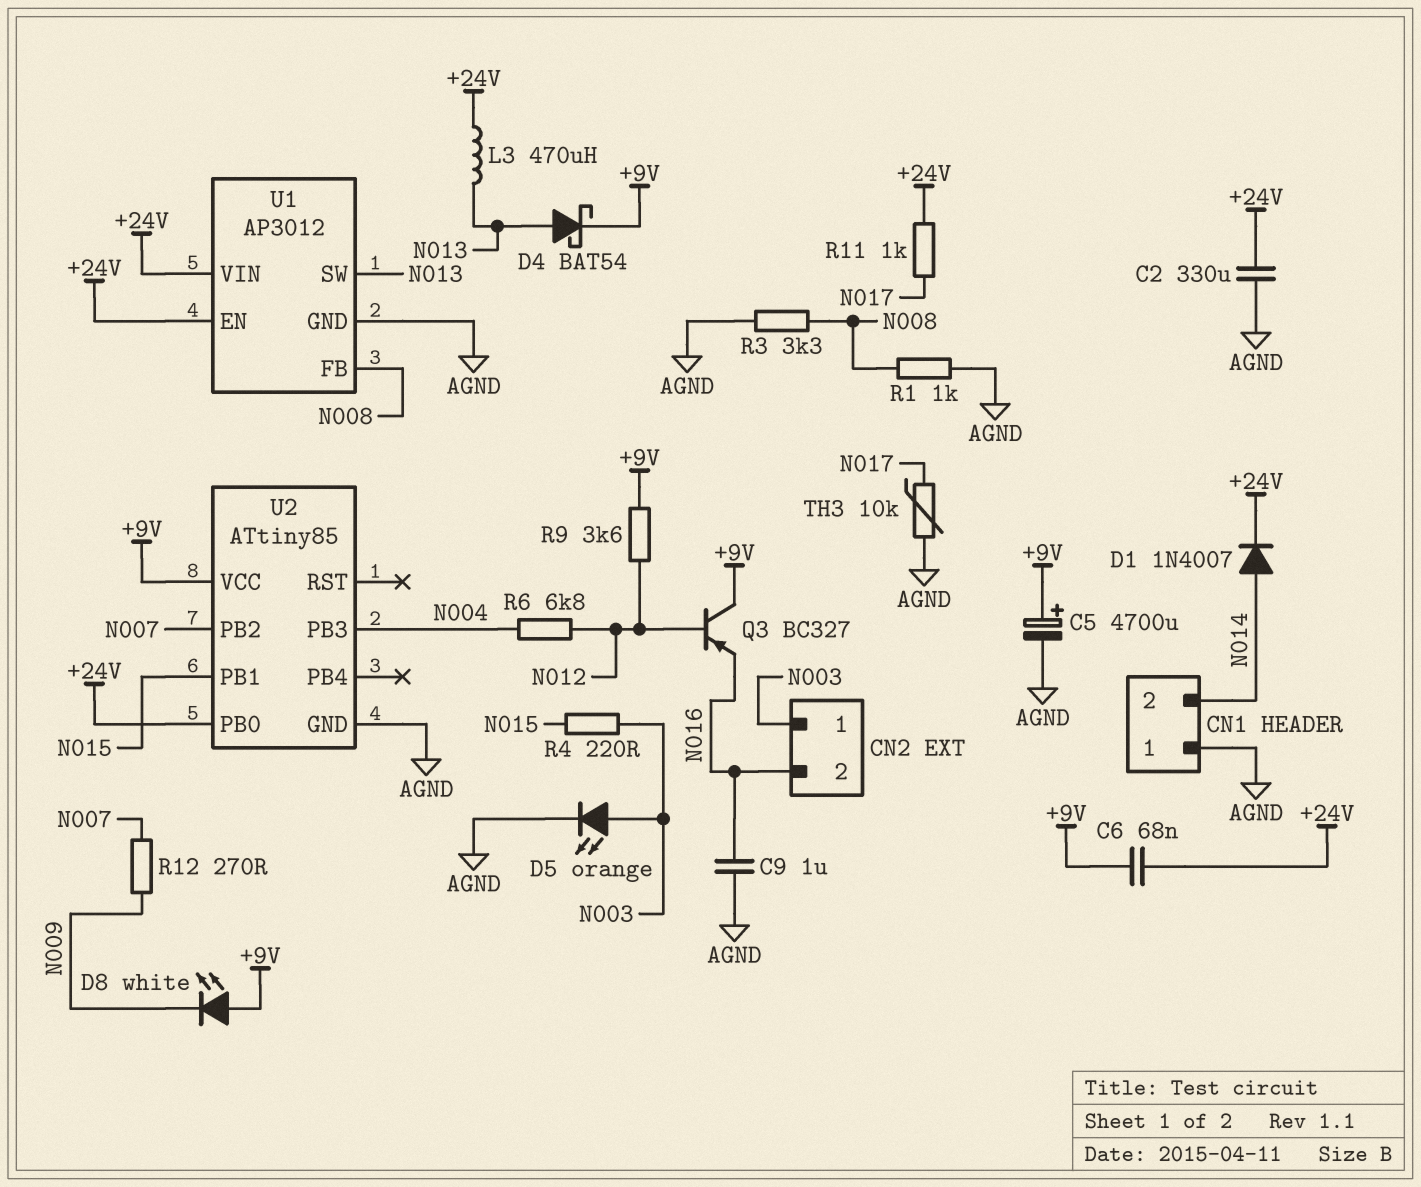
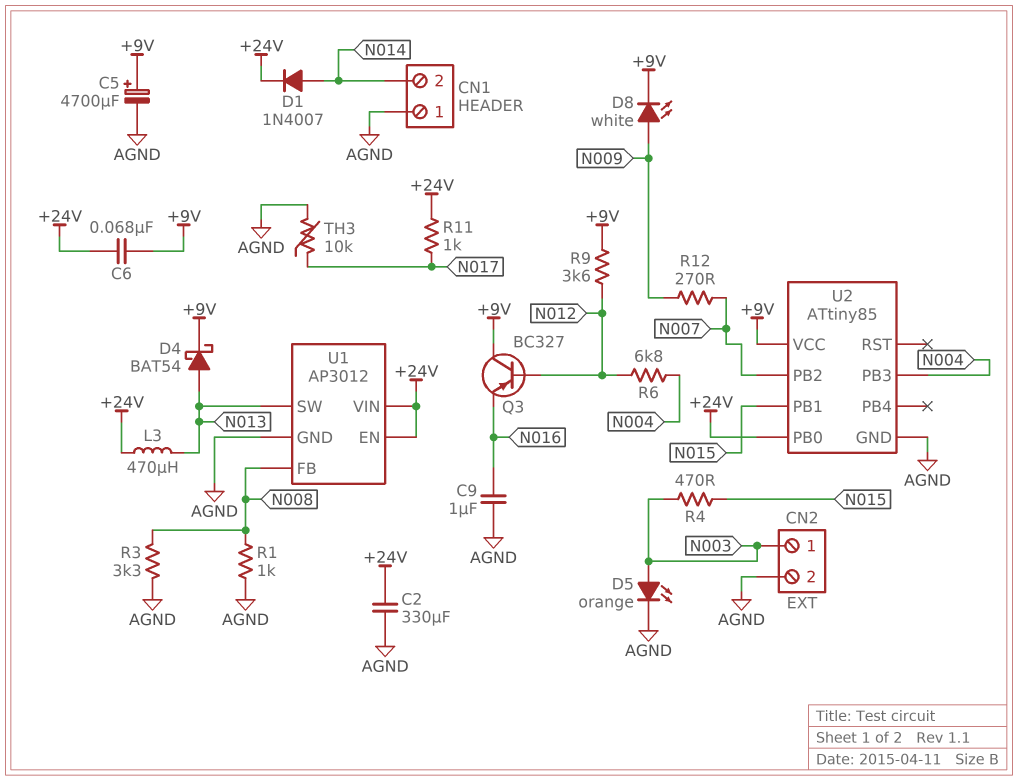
CN2 pin 2: N016 -> AGND
D8: LED white (A +9V, K N009) -> LED white (A N009, K +9V)
R4: 220 (N003, N015) -> 470 (N003, N015)

